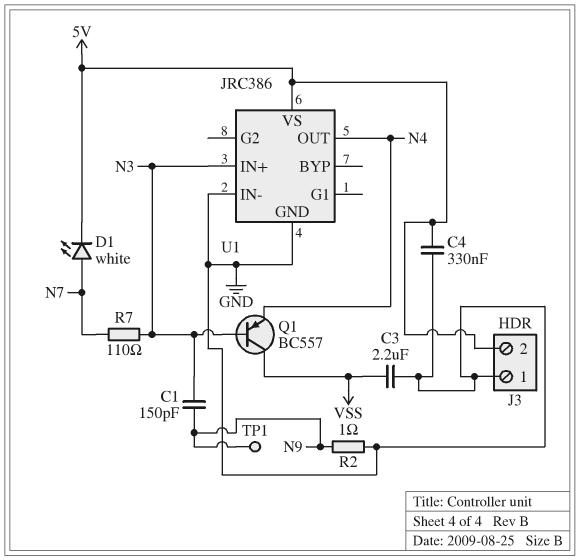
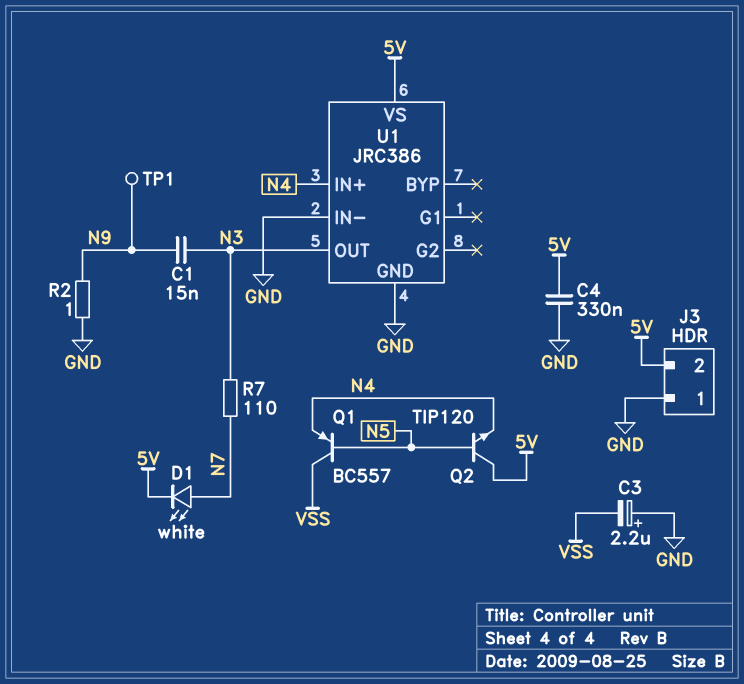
C1: 150pF (N3, N9) -> 15nF (N3, N9)
C3: 2.2uF (GND, VSS) -> 2.2uF (plus GND, minus VSS)
Q1: PNP BC557 (B N3, C VSS, E N4) -> PNP BC557 (B N5, C VSS, E N4)
Q2: none -> NPN TIP120 (B N5, C 5V, E N4)
U1 pin IN+: N3 -> N4
U1 pin OUT: N4 -> N3

